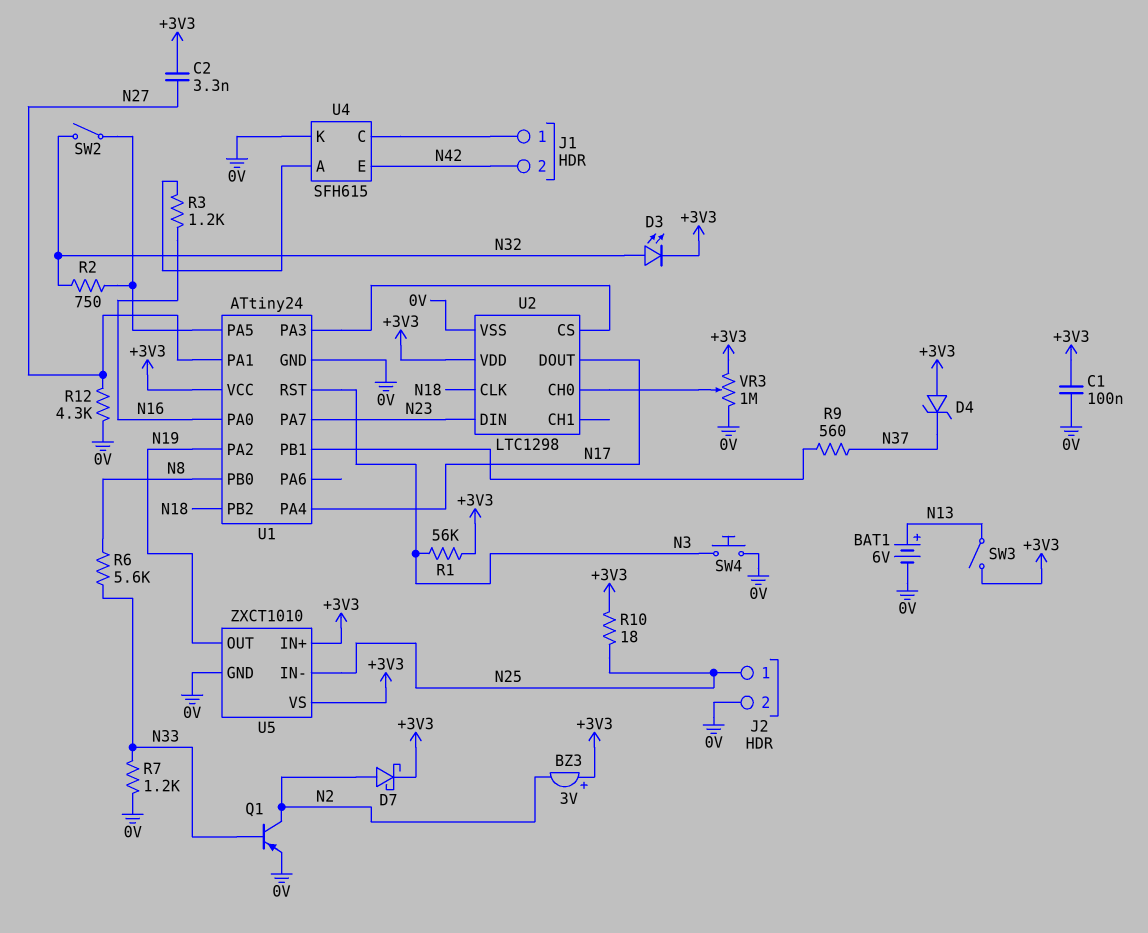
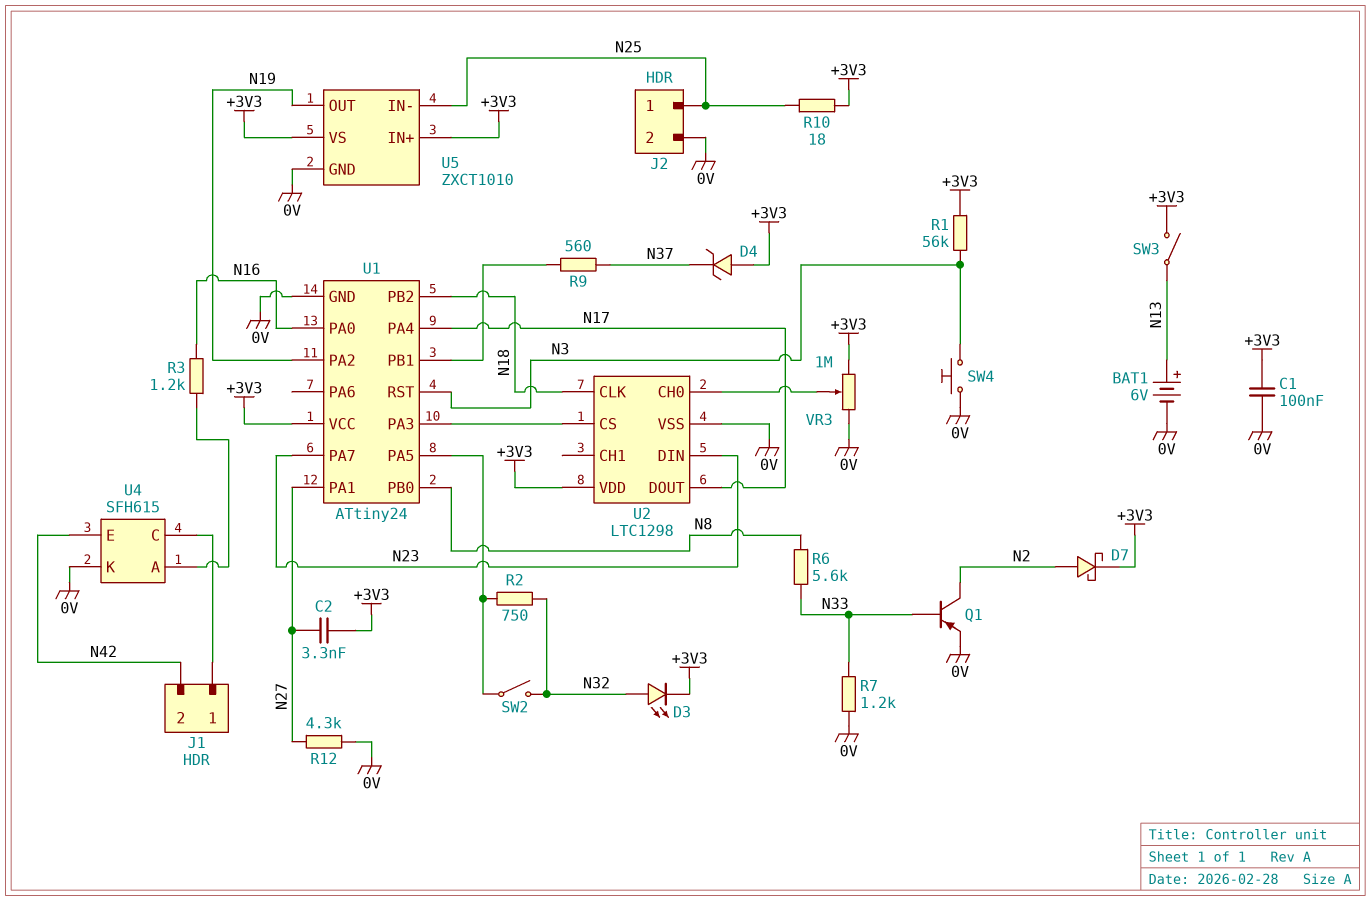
BZ3: buzzer 3V (plus +3V3, minus N2) -> none

